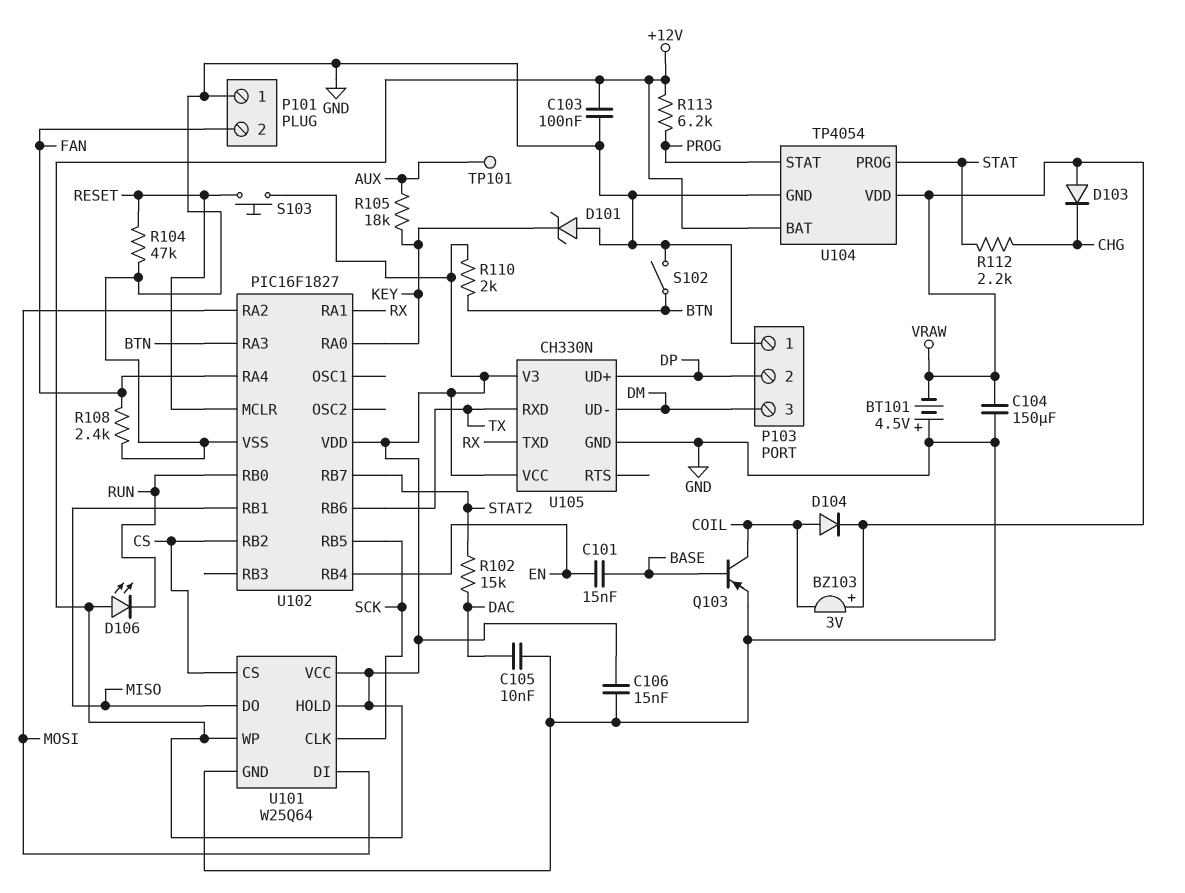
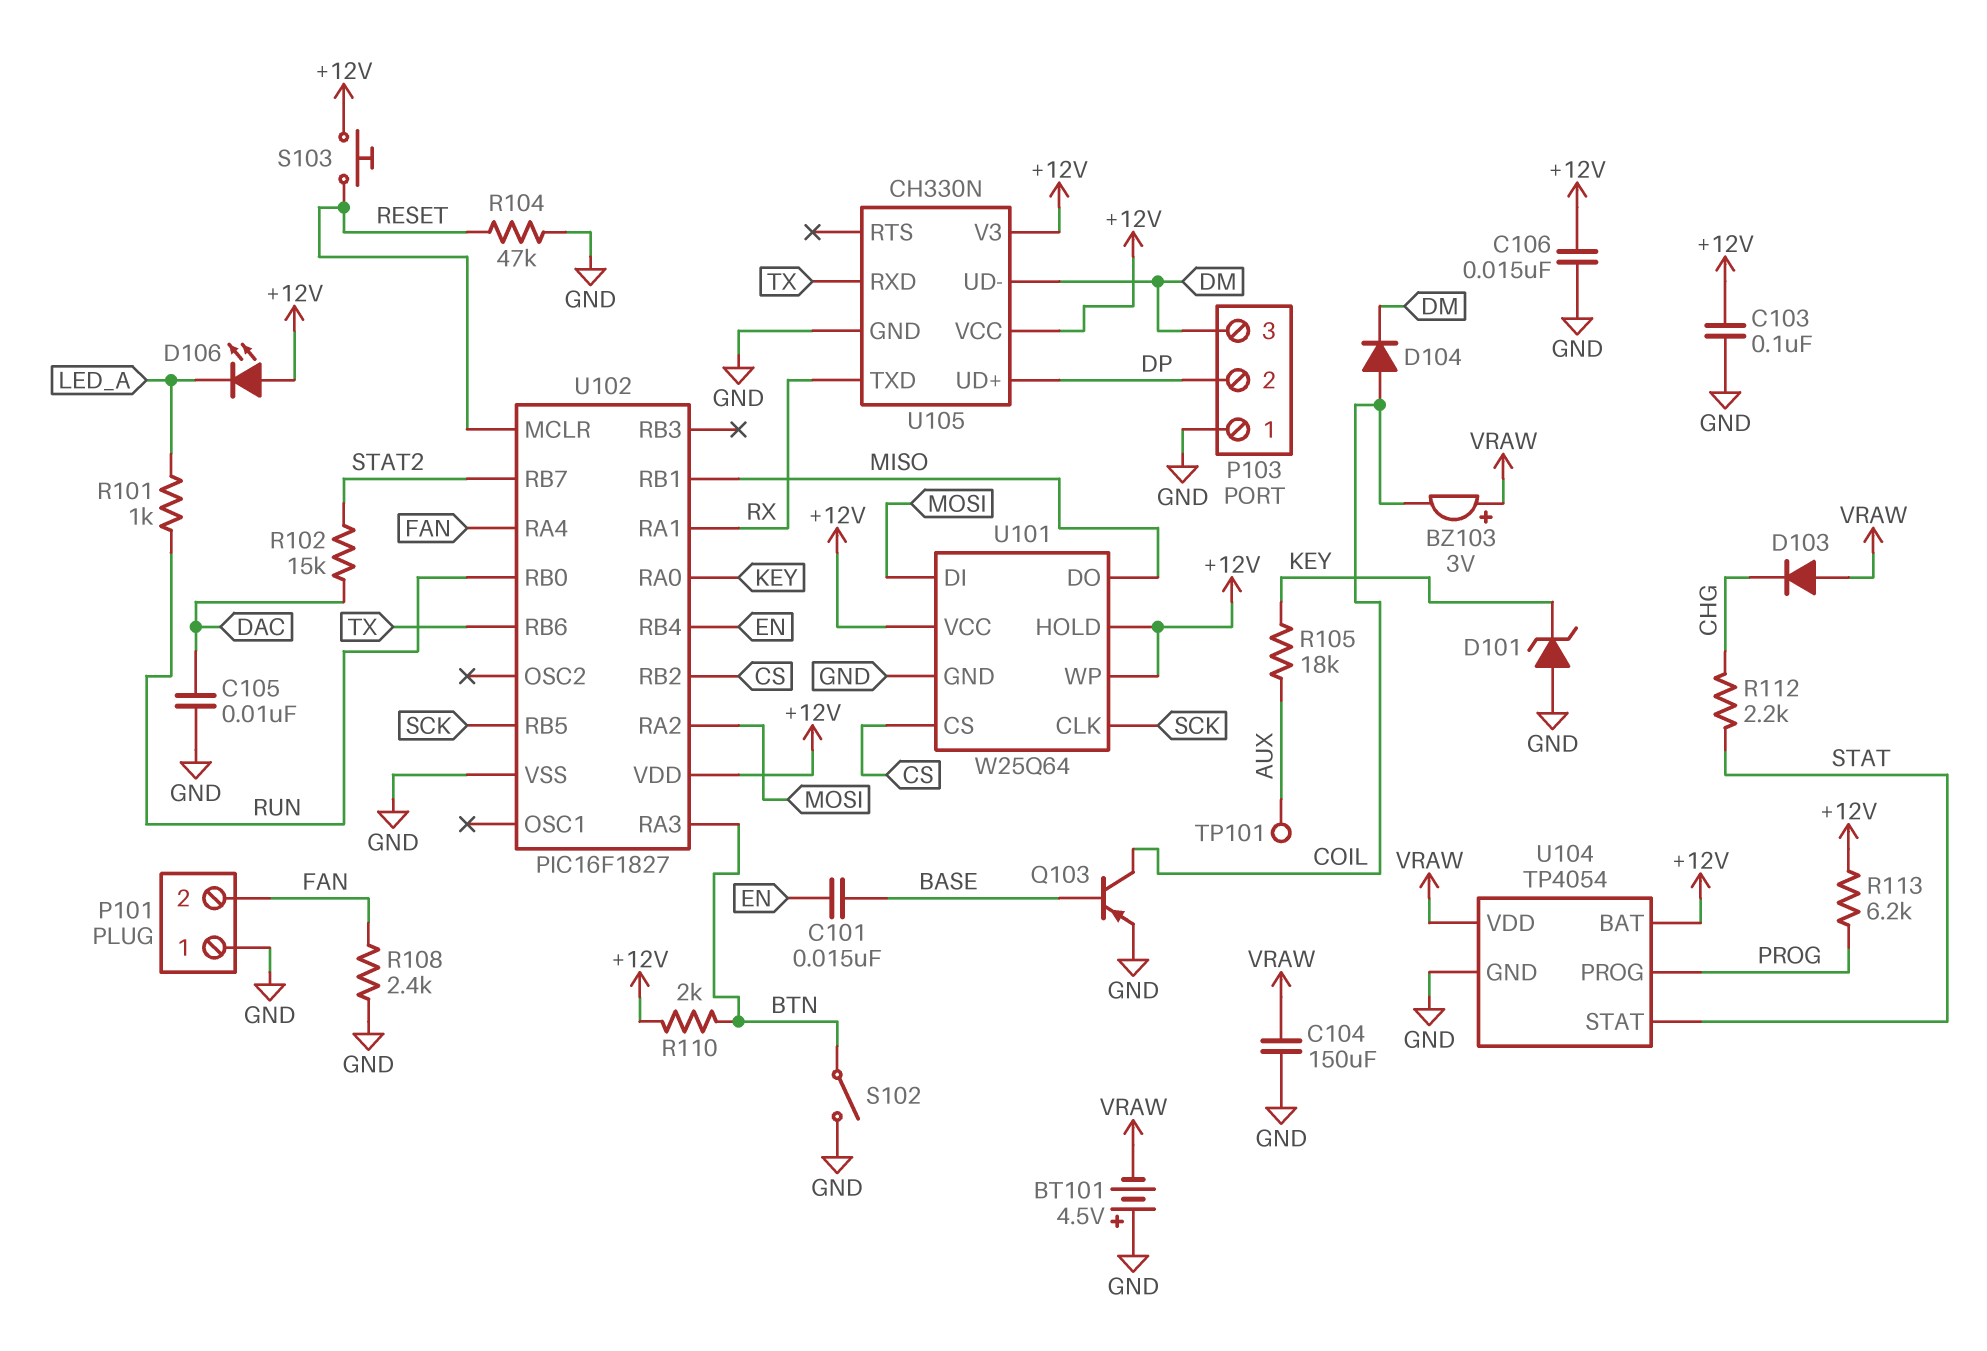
D104: diode (A COIL, K VRAW) -> diode (A COIL, K DM)
D106: LED (A +12V, K RUN) -> LED (A +12V, K LED_A)
R101: none -> 1k (LED_A, RUN)
U104 pin PROG: STAT -> PROG
U104 pin STAT: PROG -> STAT

